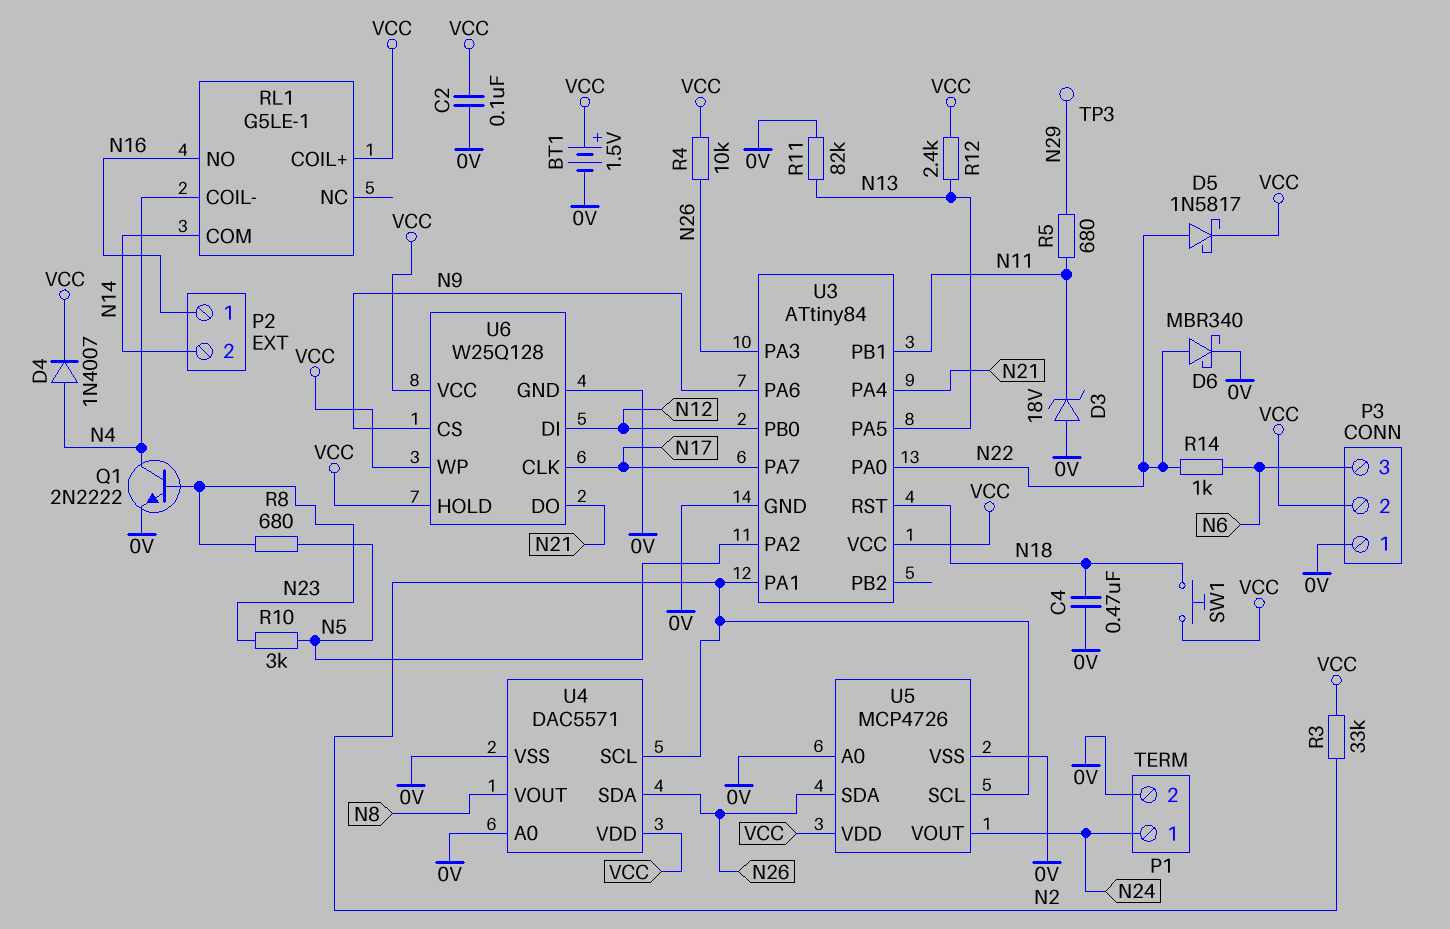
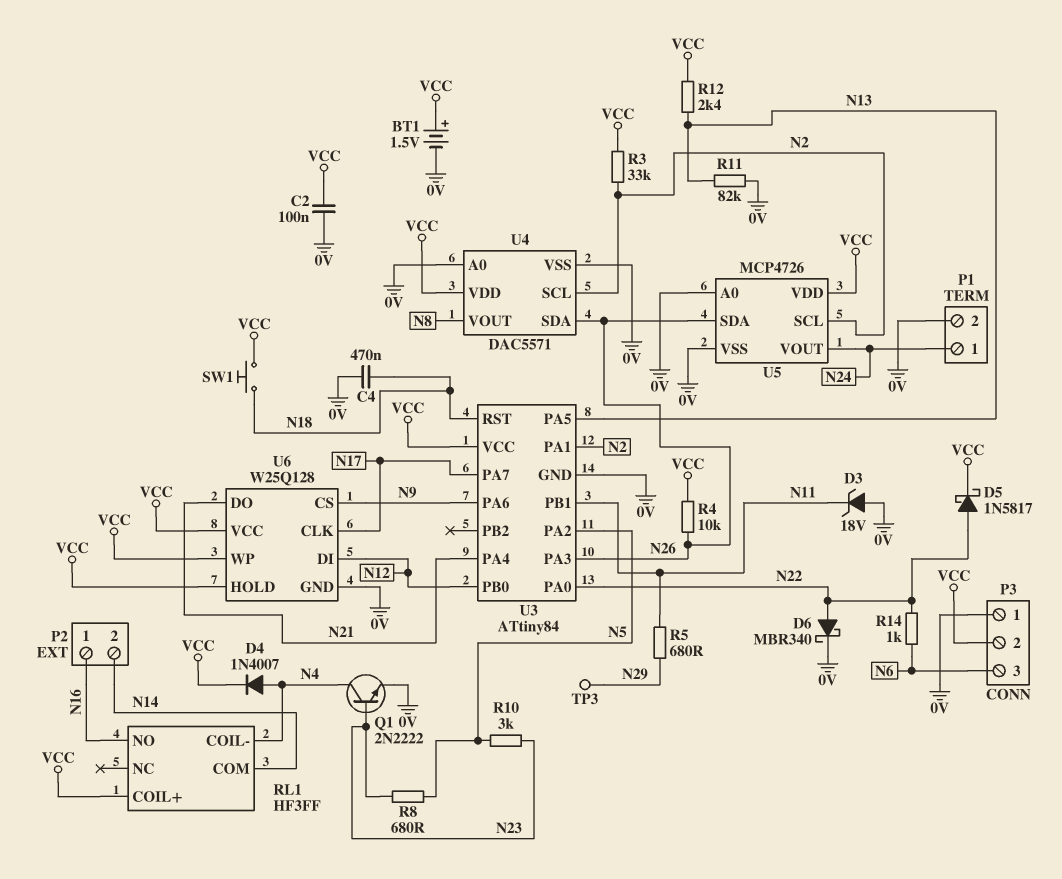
RL1: G5LE-1 -> HF3FF

